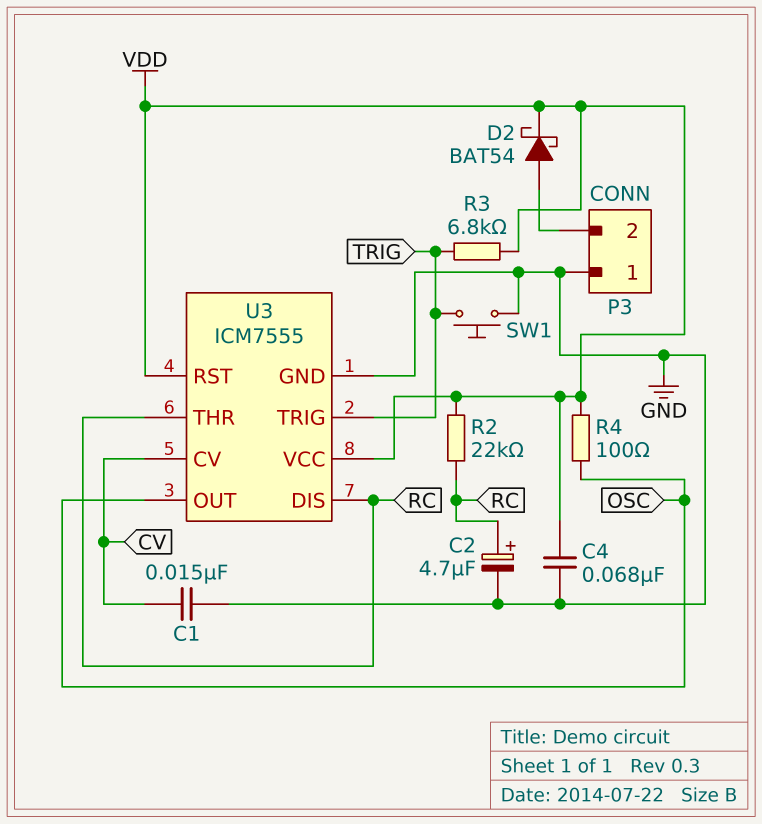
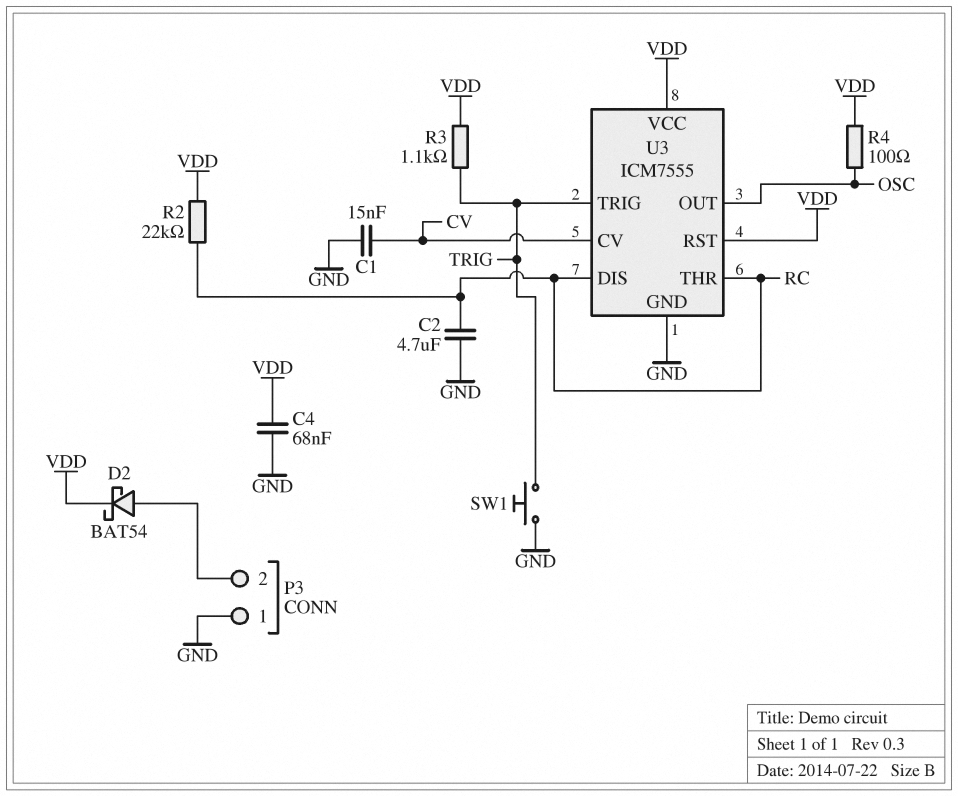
C2: 4.7uF (plus RC, minus GND) -> 4.7uF (GND, RC)
R3: 6.8k (TRIG, VDD) -> 1.1k (TRIG, VDD)

